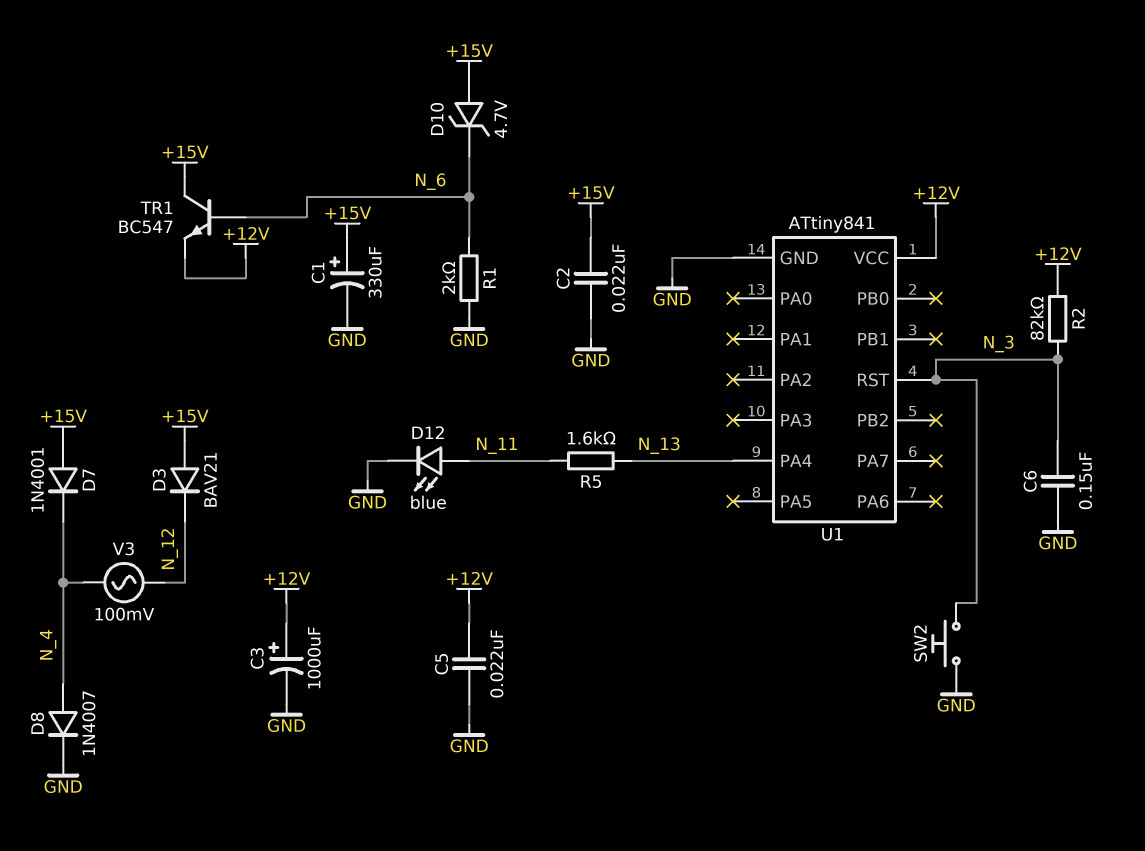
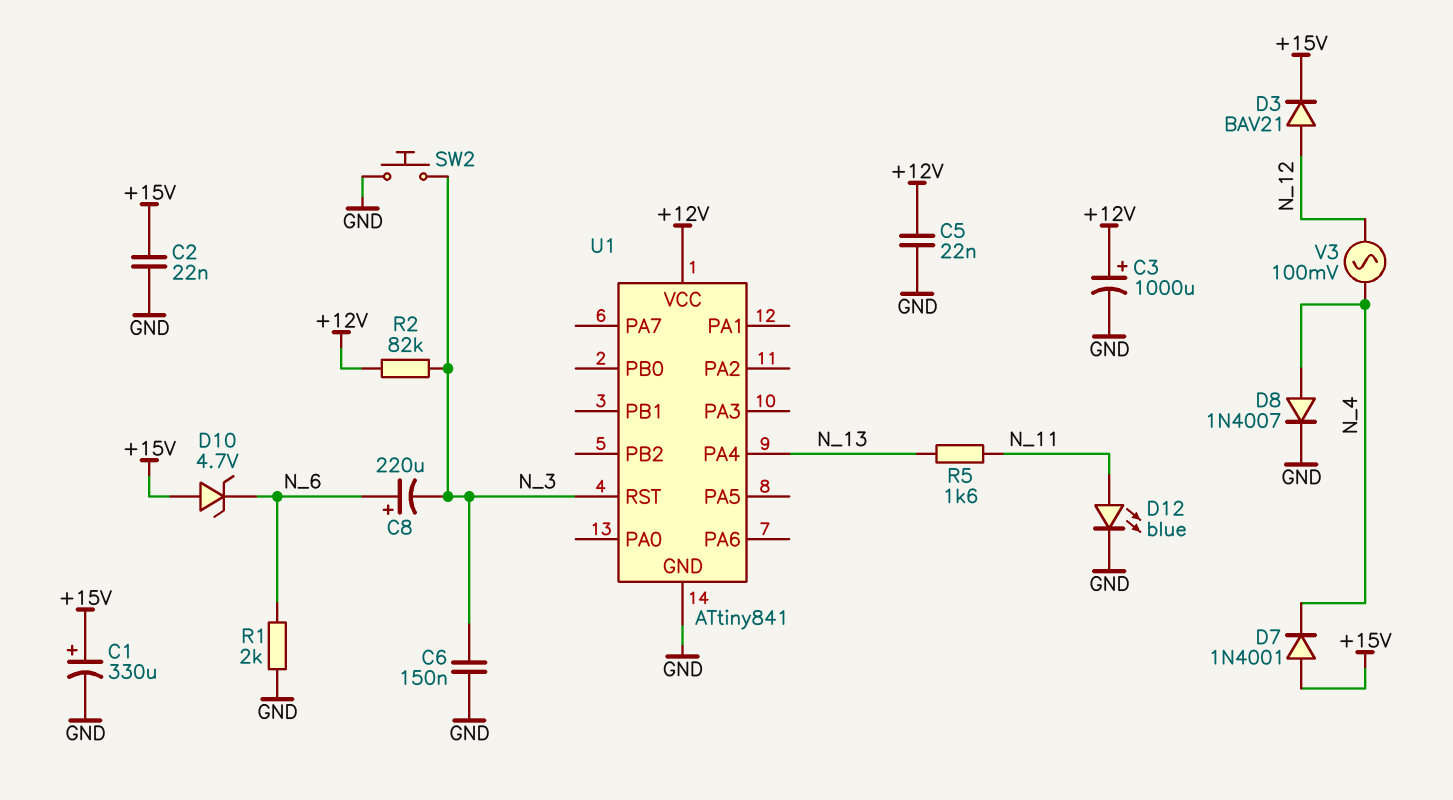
C8: none -> 220uF (plus N_6, minus N_3)
D3: diode BAV21 (A +15V, K N_12) -> diode BAV21 (A N_12, K +15V)
TR1: NPN BC547 (B N_6, C +15V, E +12V) -> none

